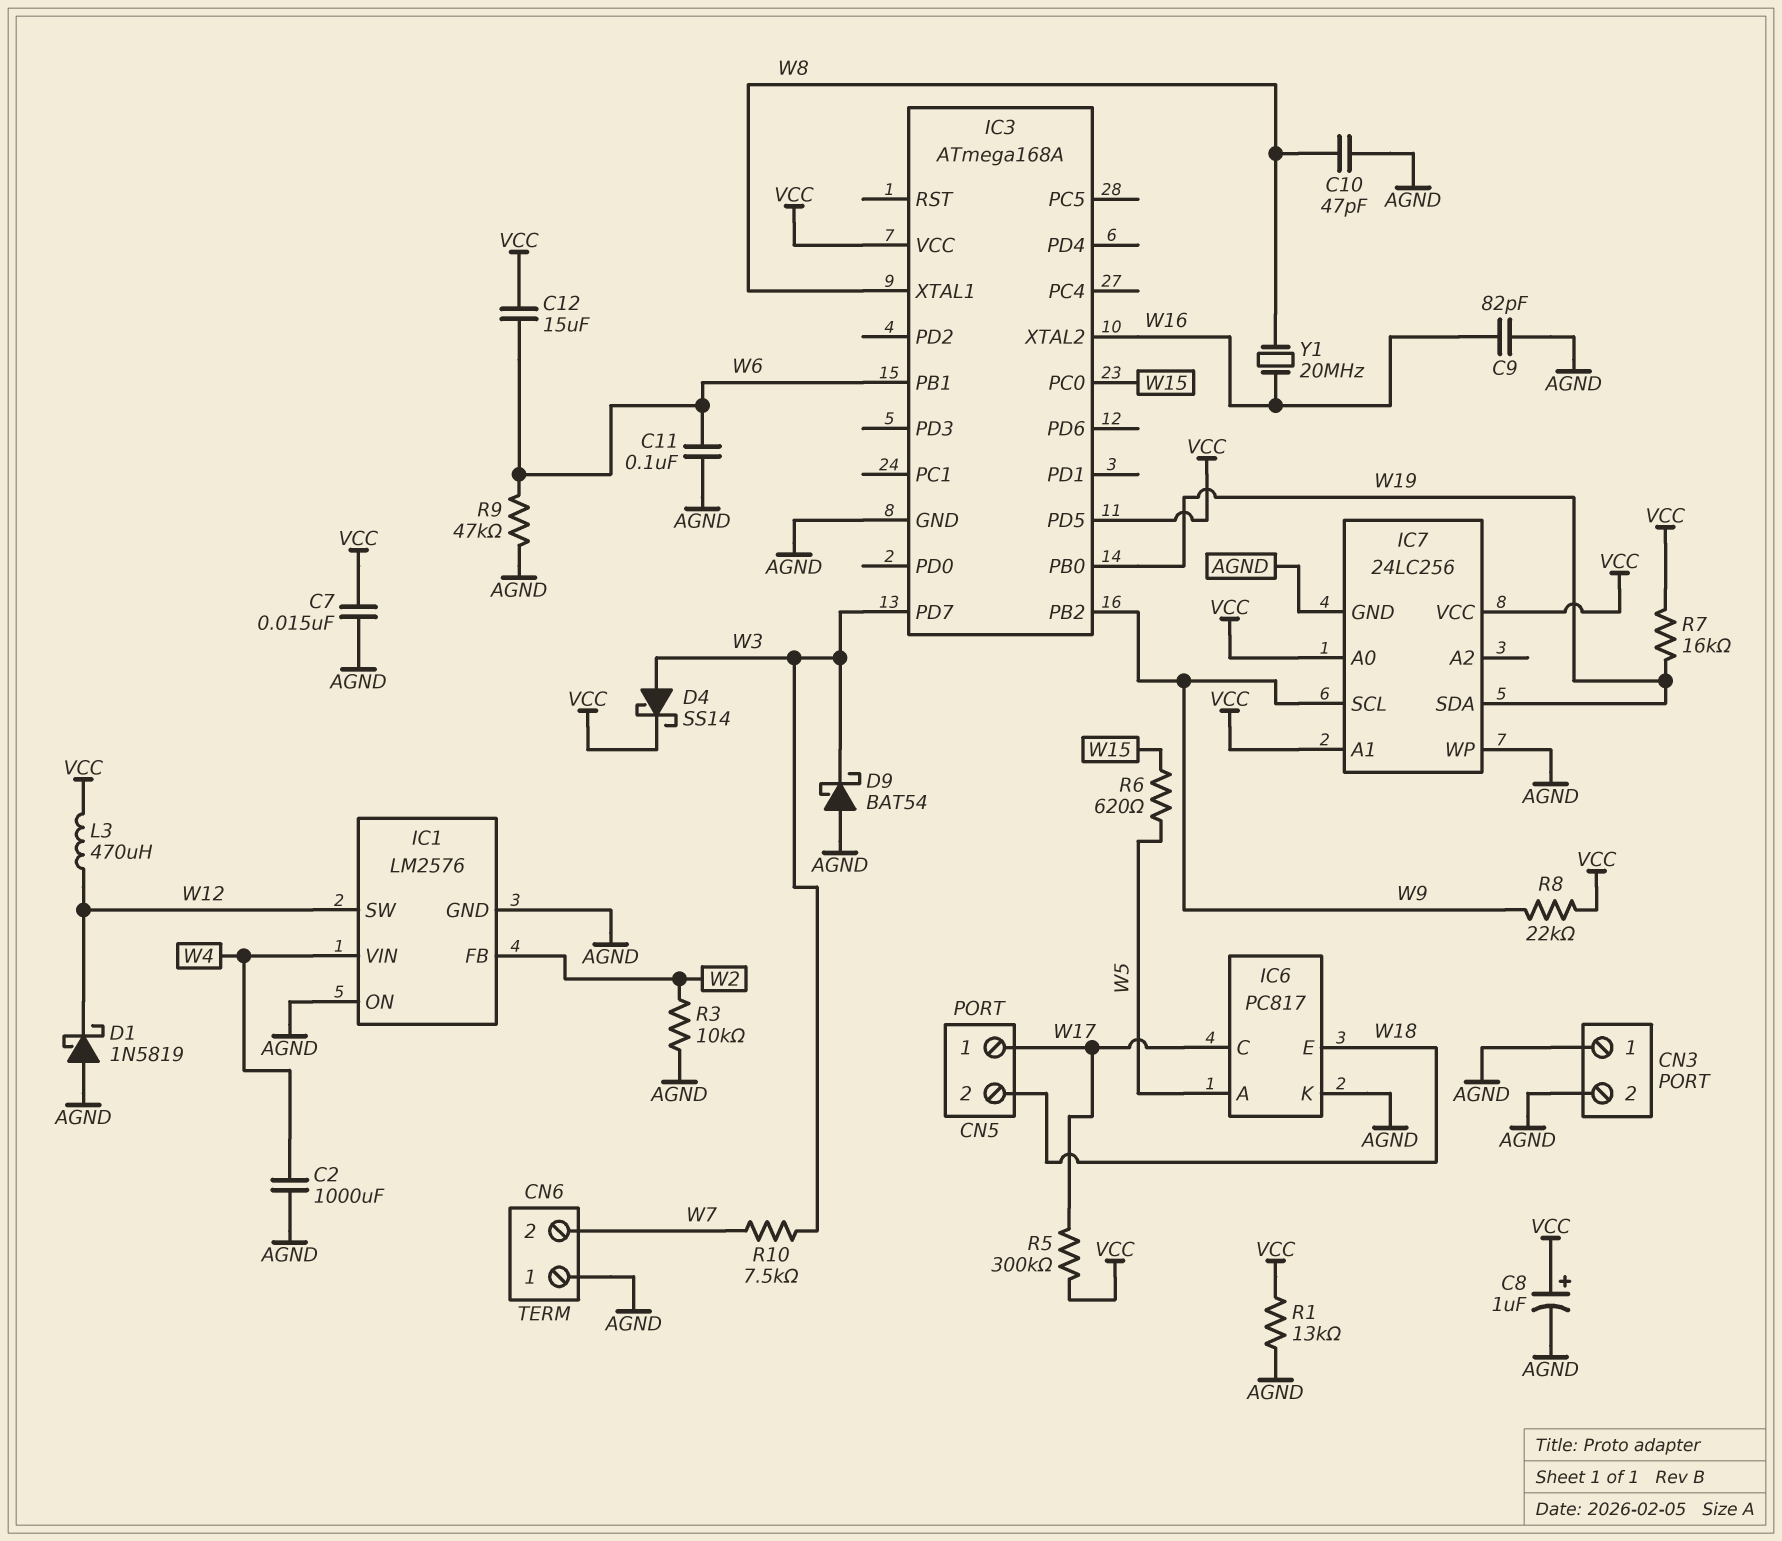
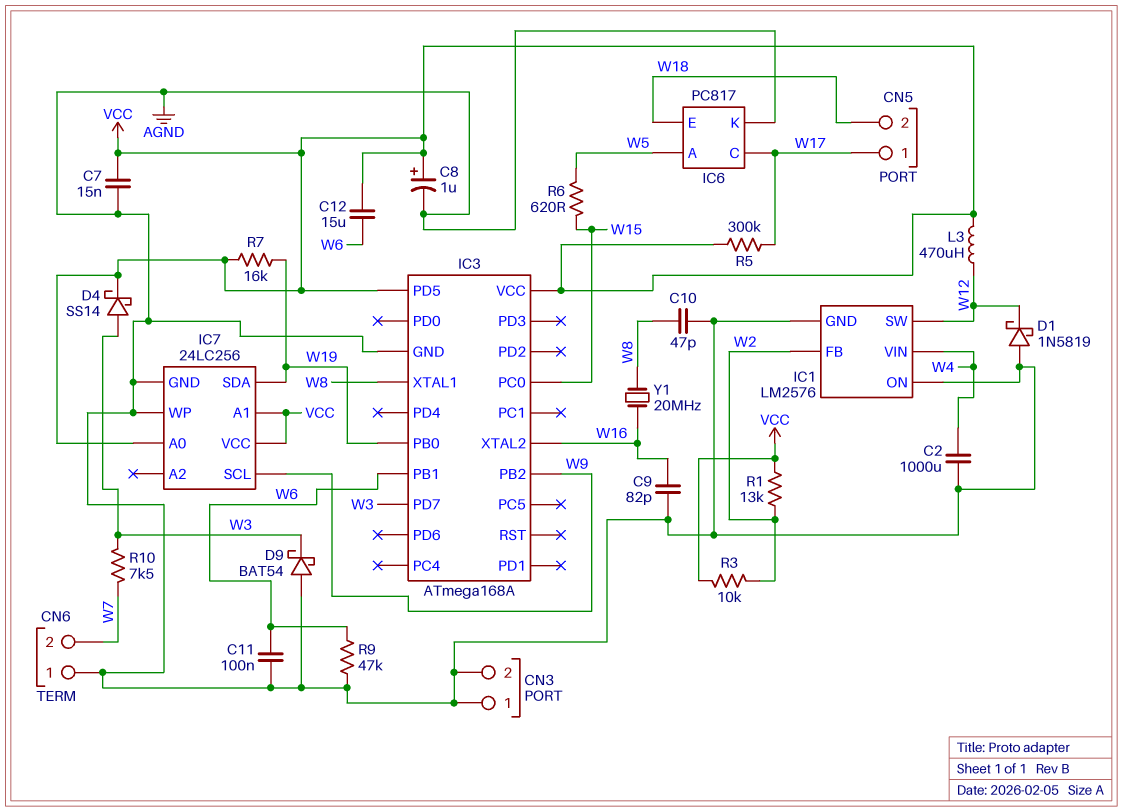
R1: 13k (AGND, VCC) -> 13k (VCC, W2)
R3: 10k (AGND, W2) -> 10k (VCC, W2)
R8: 22k (VCC, W9) -> none

